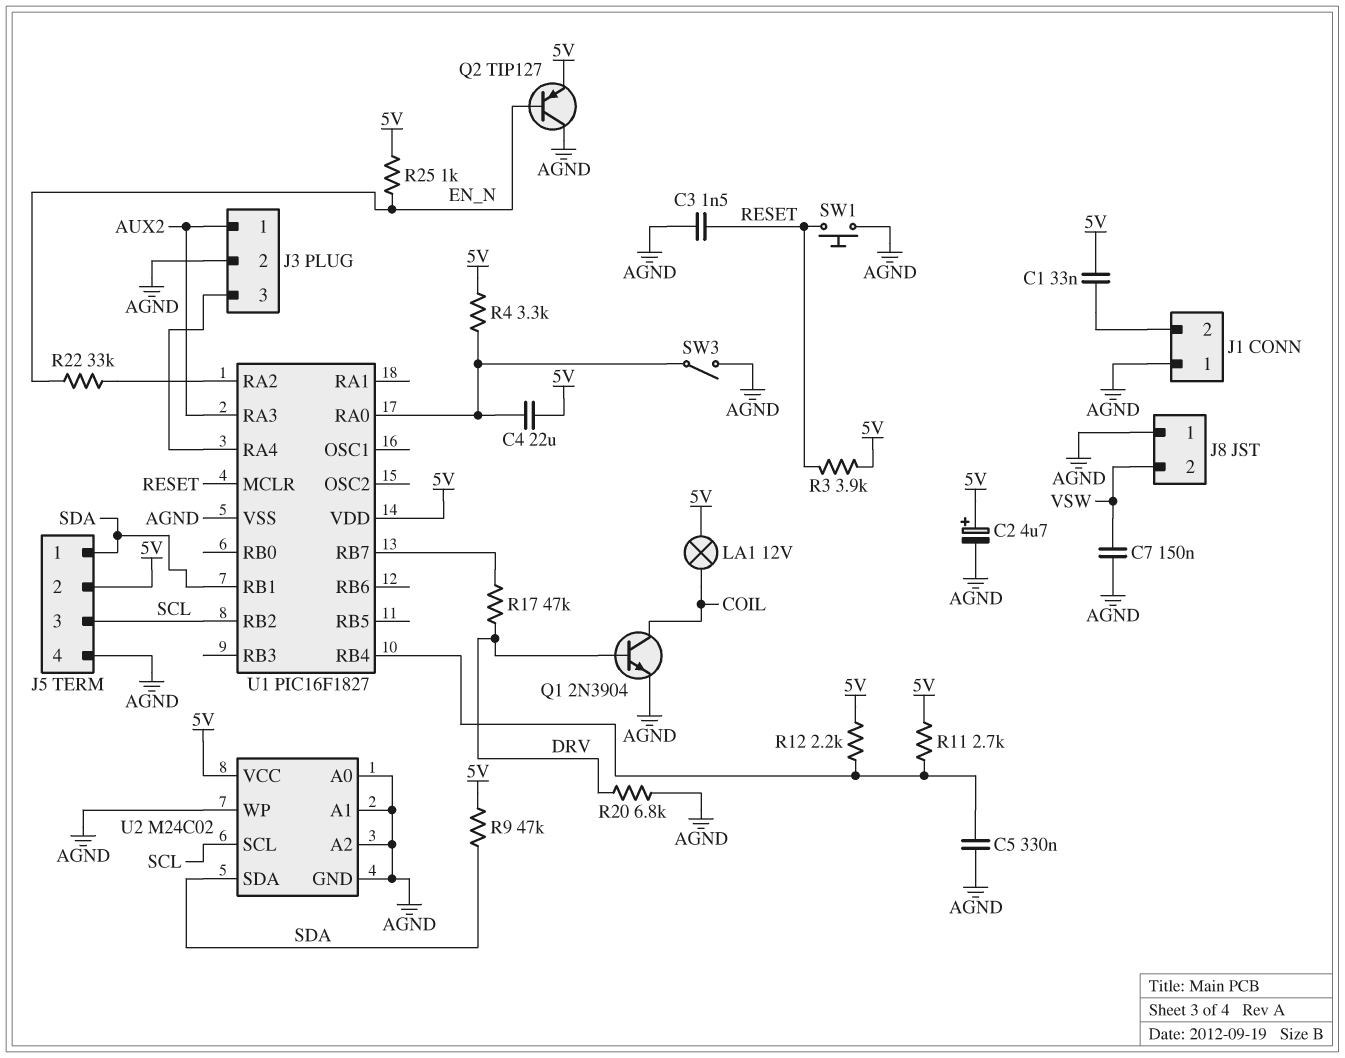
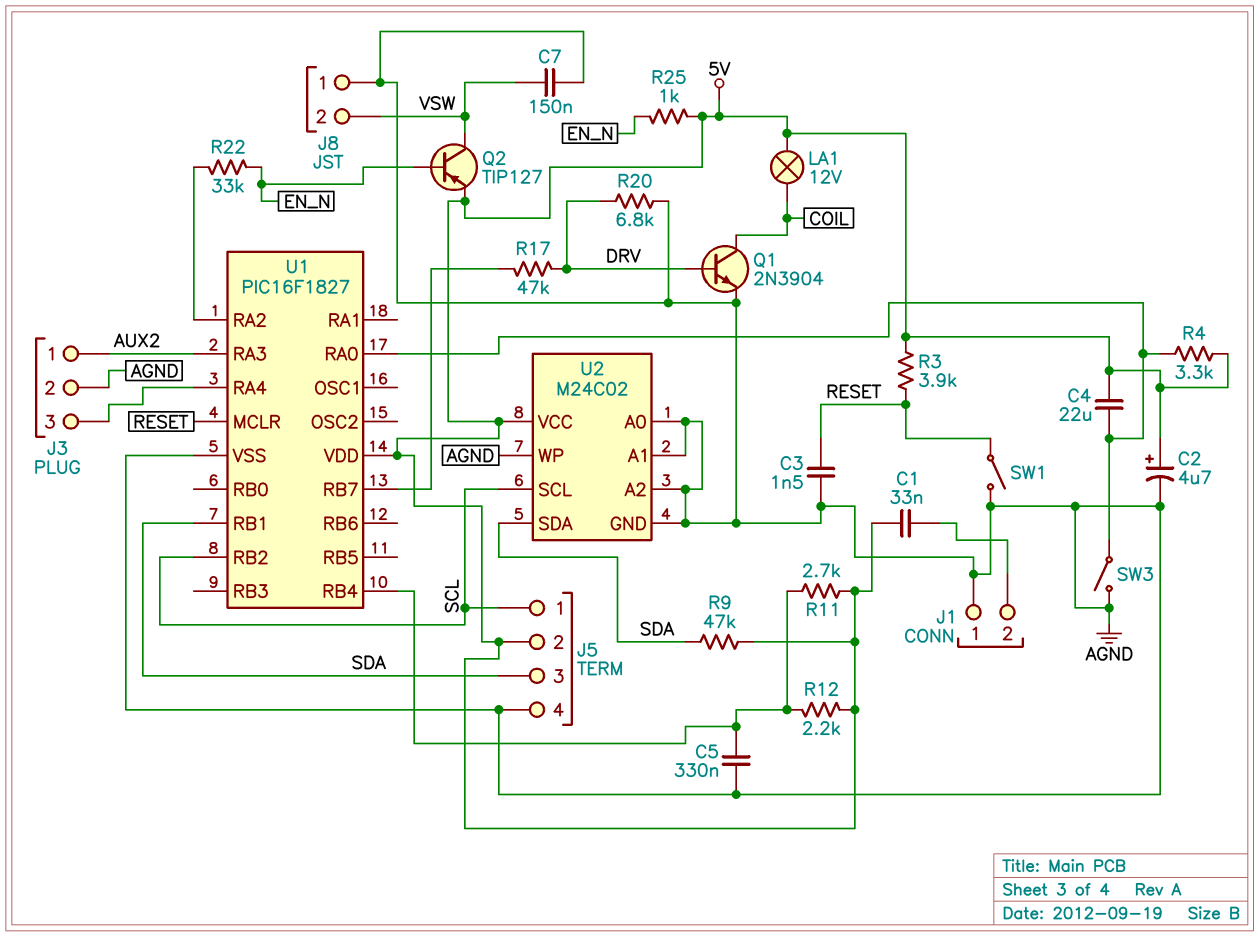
J5 pin 1: SDA -> SCL
J5 pin 3: SCL -> SDA
Q2: PNP TIP127 (B EN_N, C AGND, E 5V) -> PNP TIP127 (B EN_N, C VSW, E 5V)
SW1: button (AGND, RESET) -> switch (AGND, RESET)

